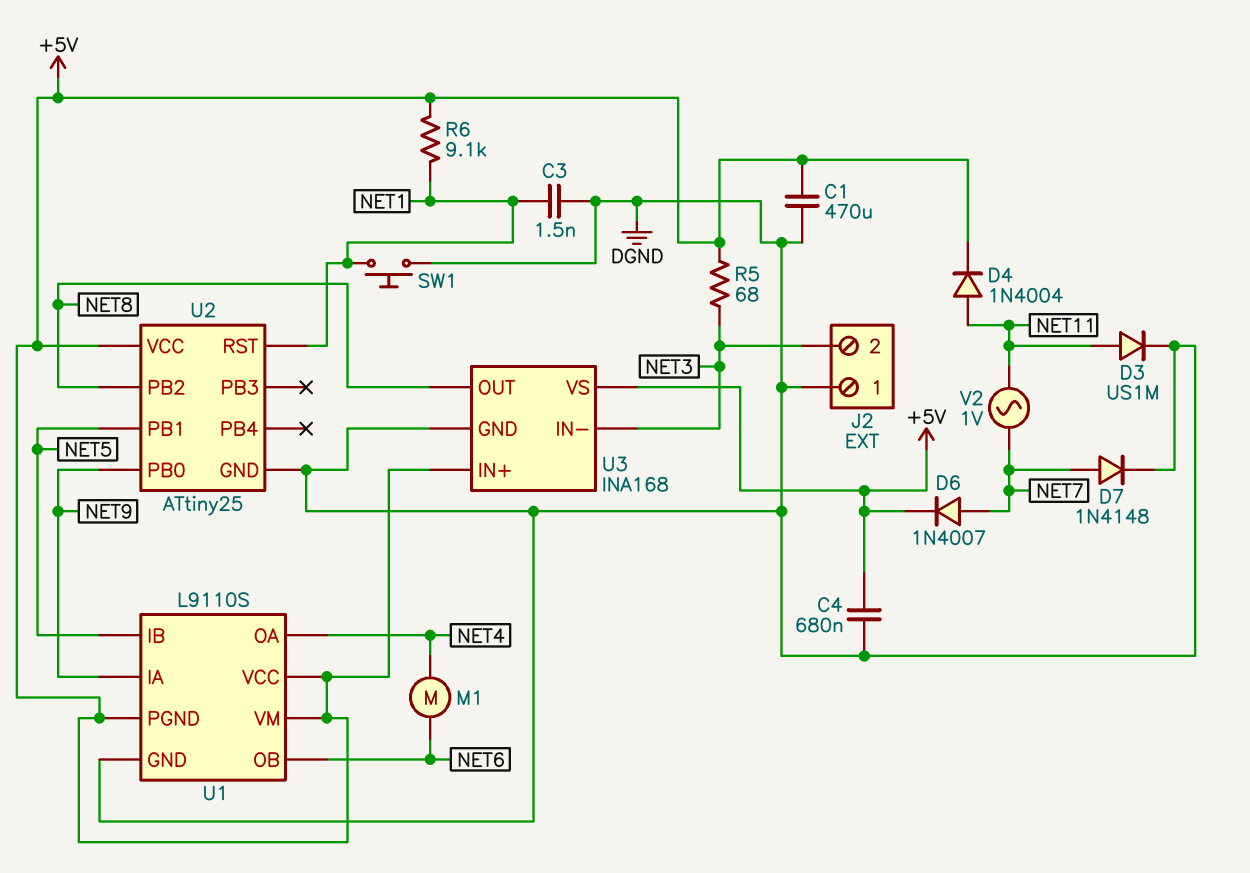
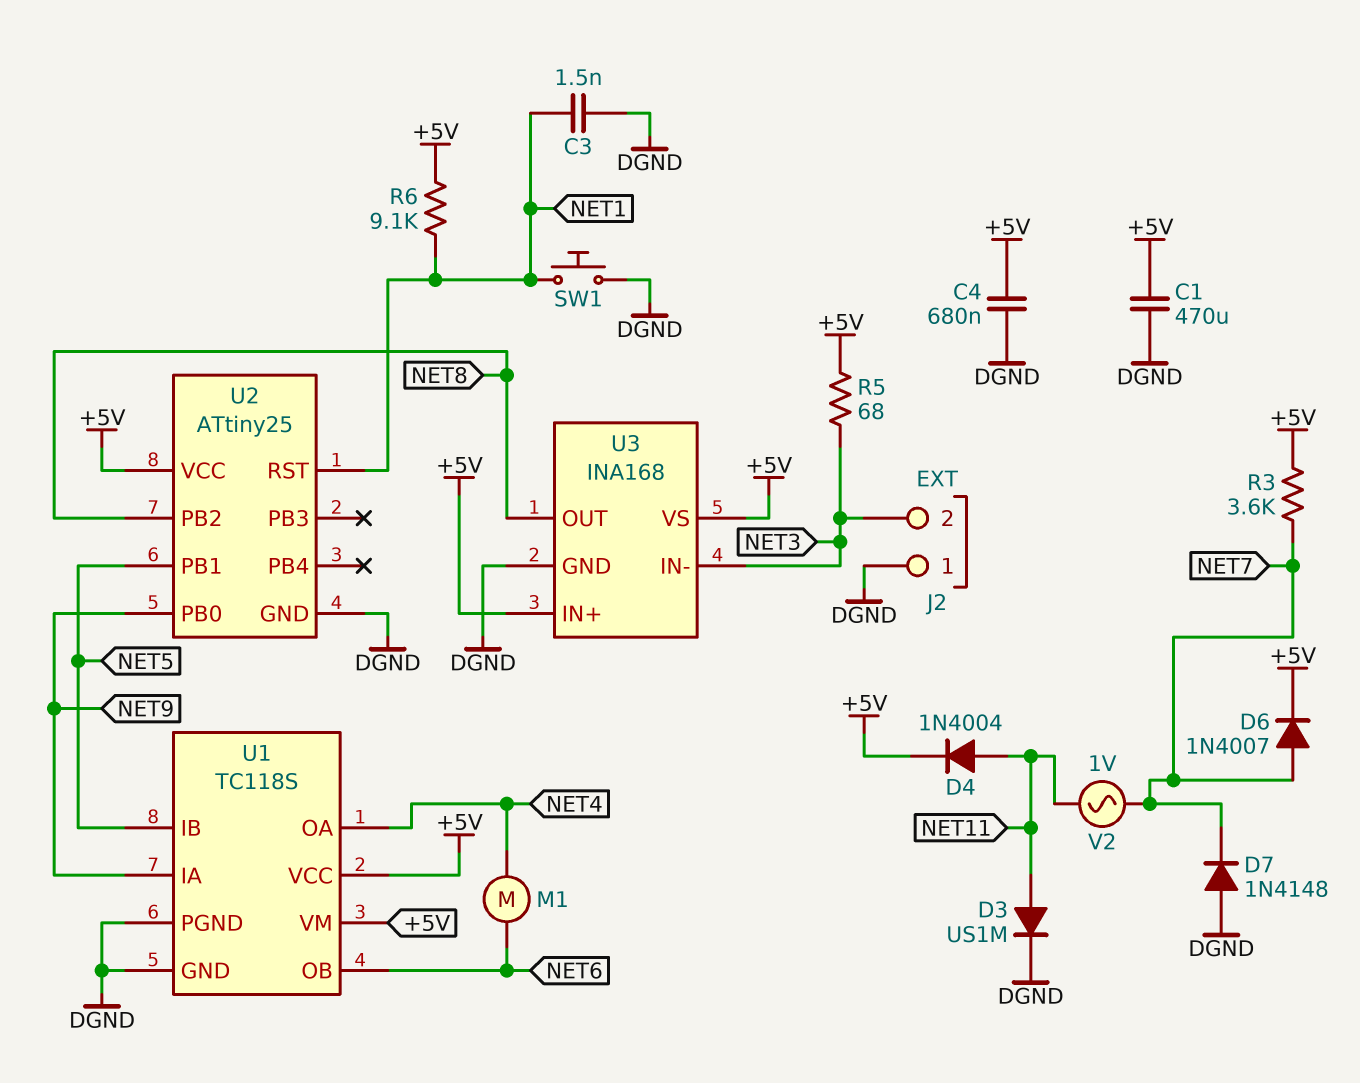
D7: diode 1N4148 (A NET7, K DGND) -> diode 1N4148 (A DGND, K NET7)
R3: none -> 3.6k (+5V, NET7)
U1: L9110S -> TC118S
U1 pin PGND: +5V -> DGND

